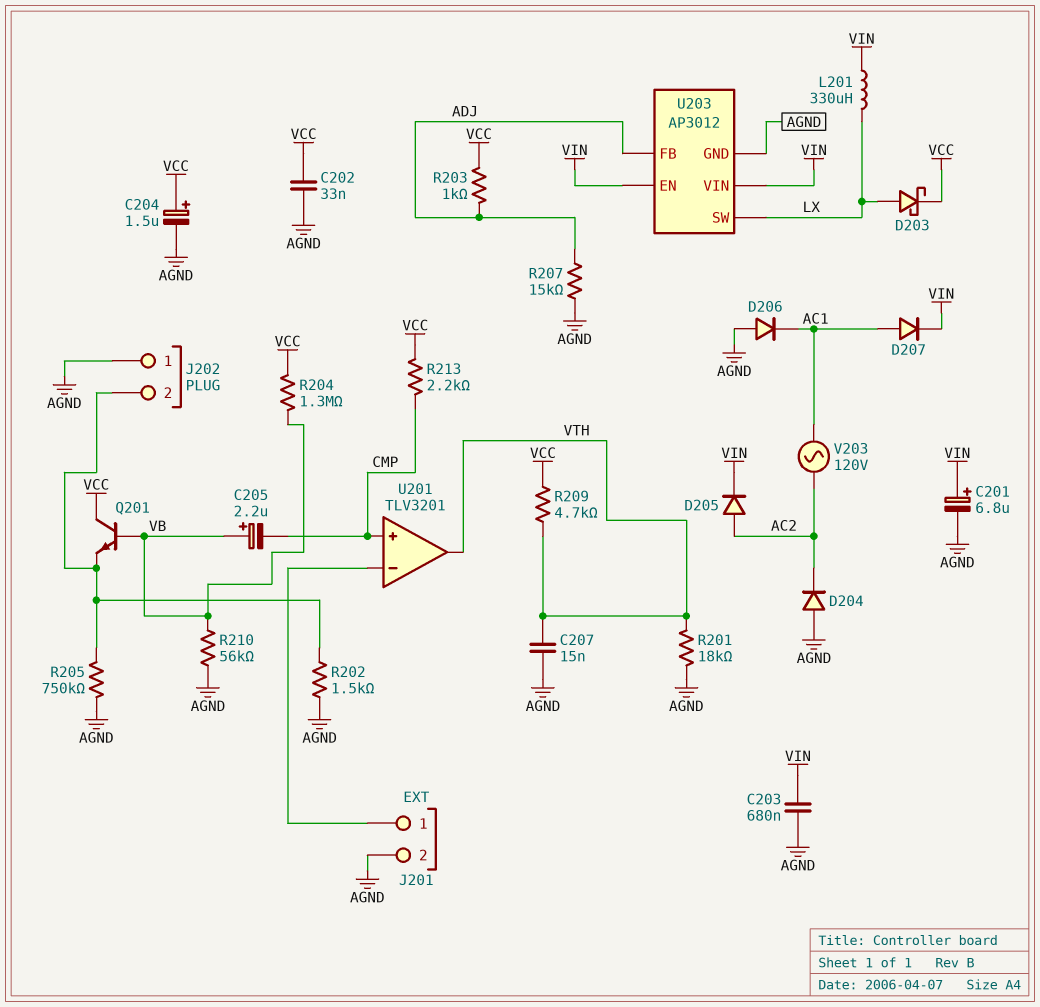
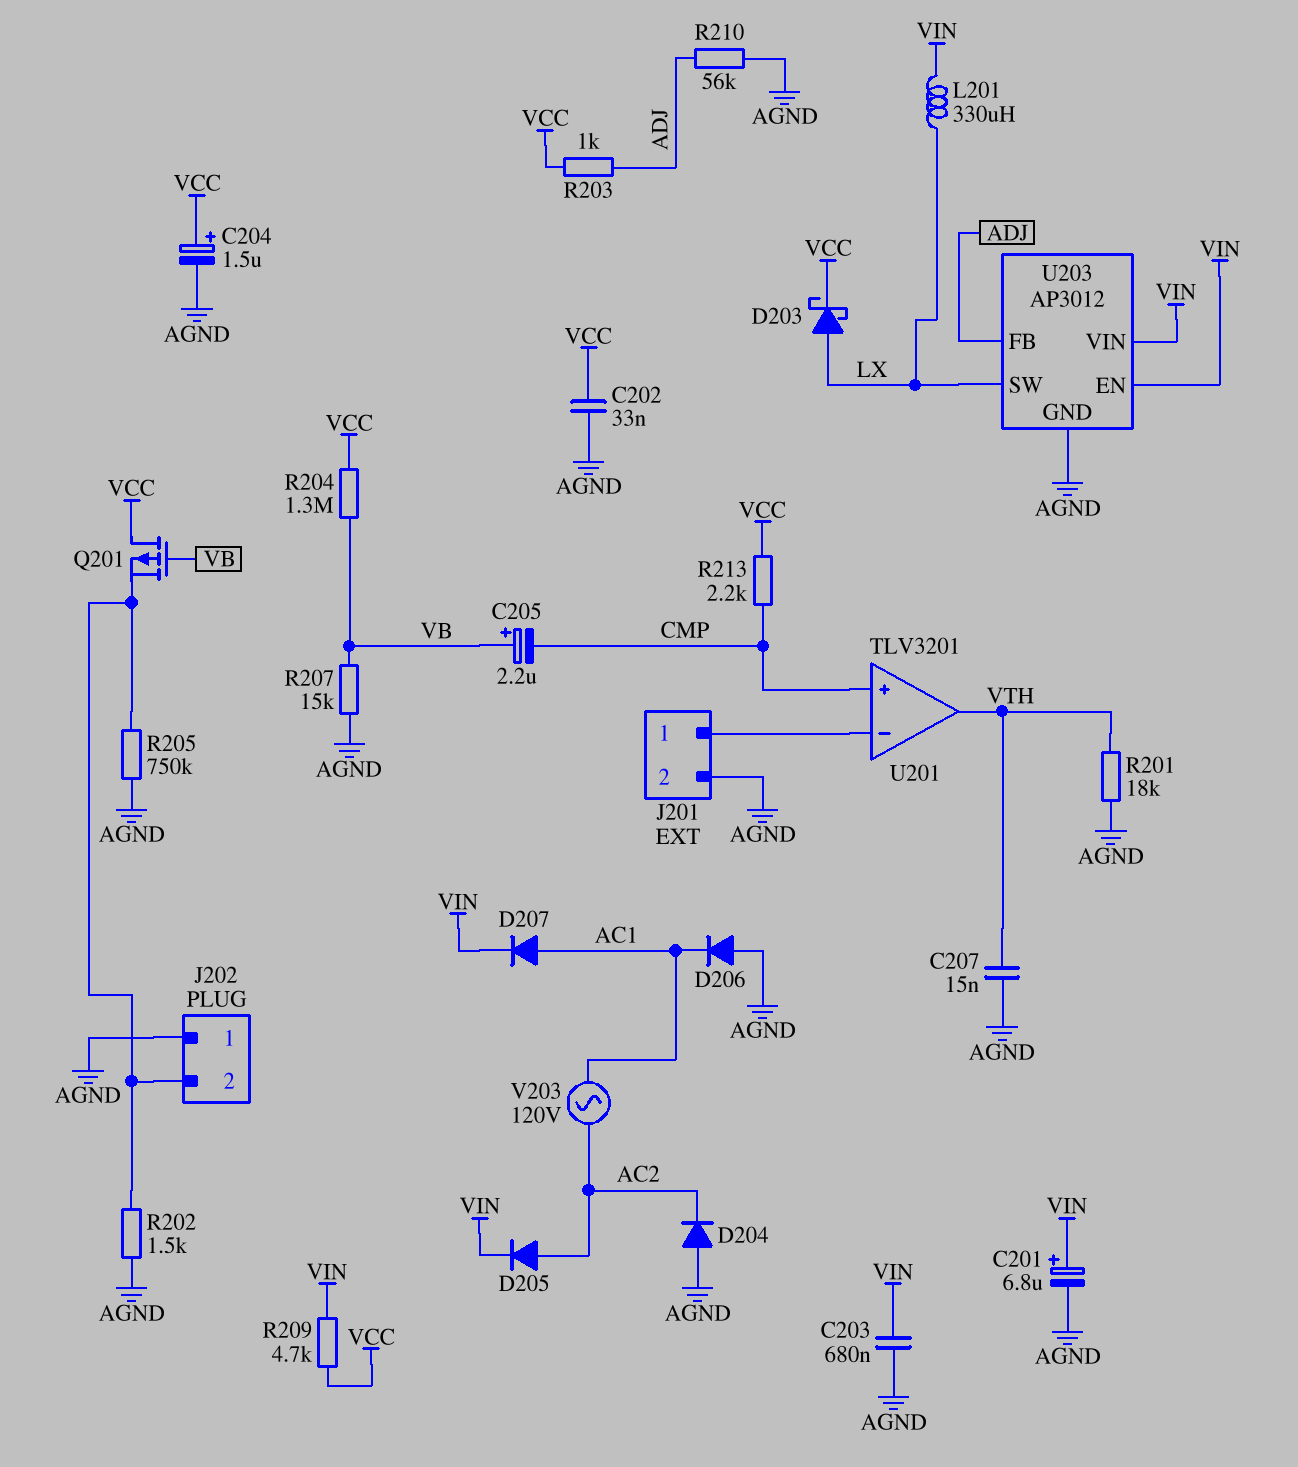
Q201: NPN (B VB, C VCC, E J202/2) -> PMOS (G VB, D VCC, S J202/2)
R207: 15k (ADJ, AGND) -> 15k (AGND, VB)
R209: 4.7k (VCC, VTH) -> 4.7k (VCC, VIN)
R210: 56k (AGND, VB) -> 56k (ADJ, AGND)

